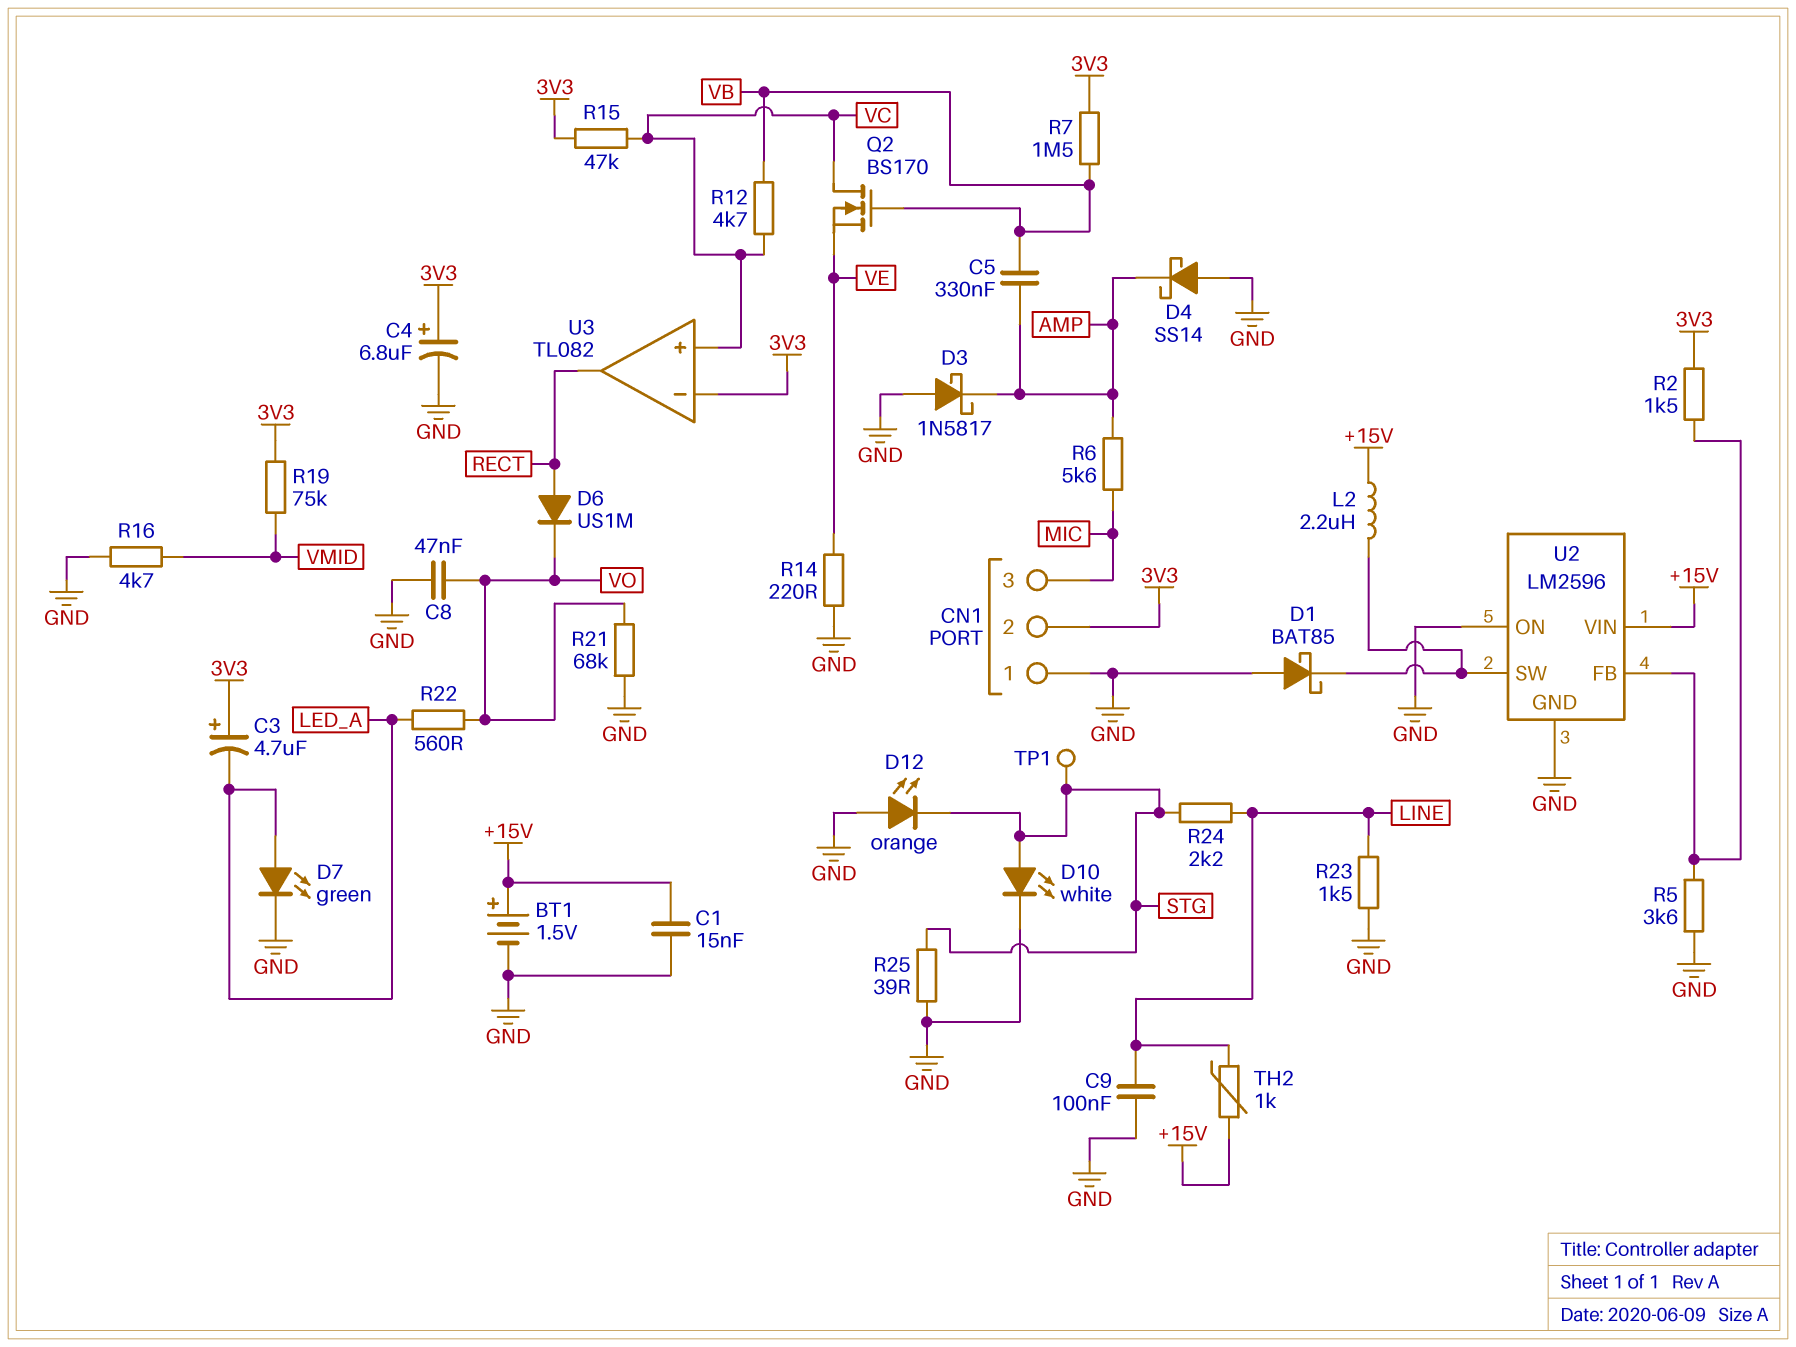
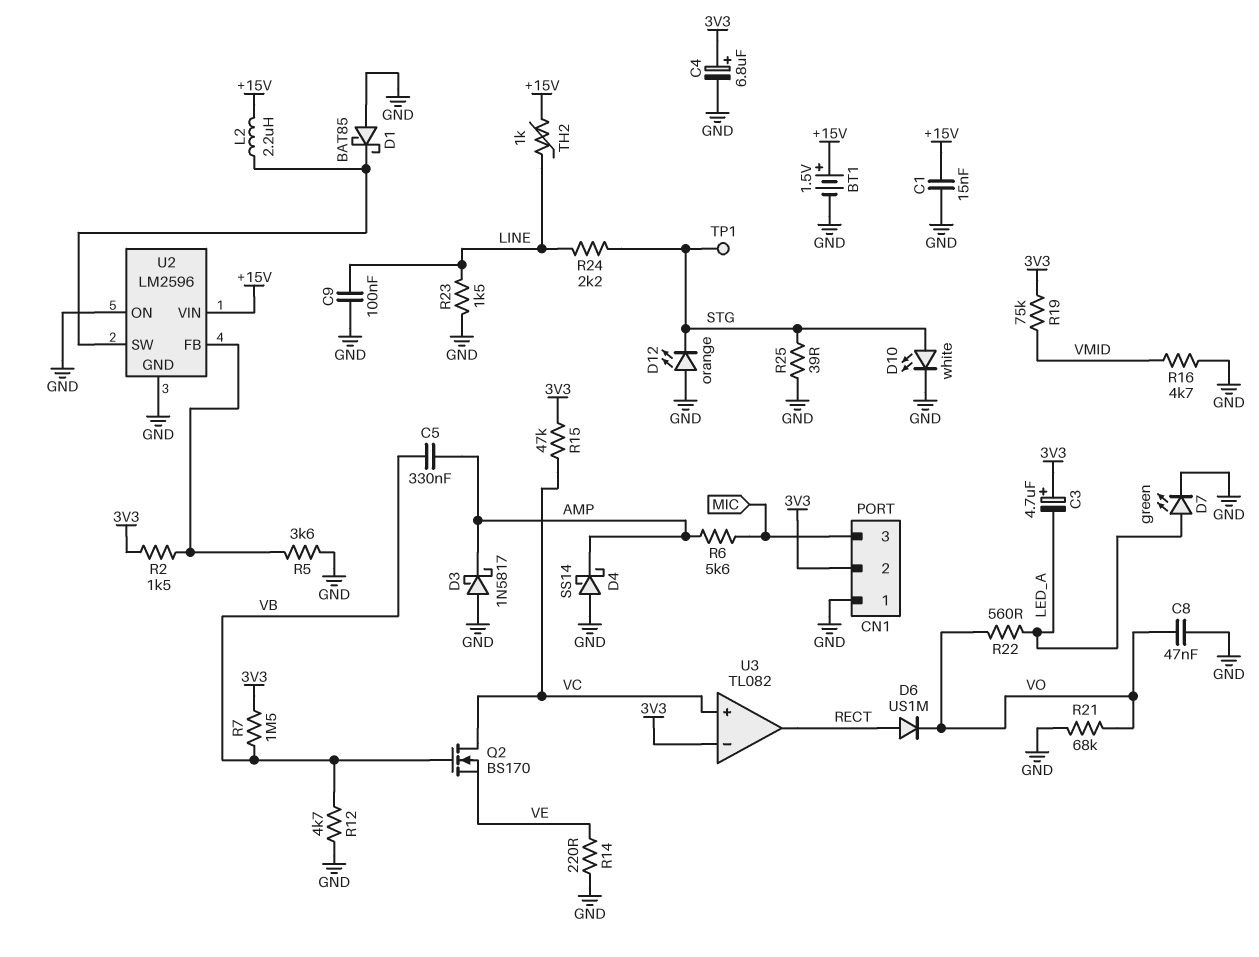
R12: 4.7k (VB, VC) -> 4.7k (GND, VB)

